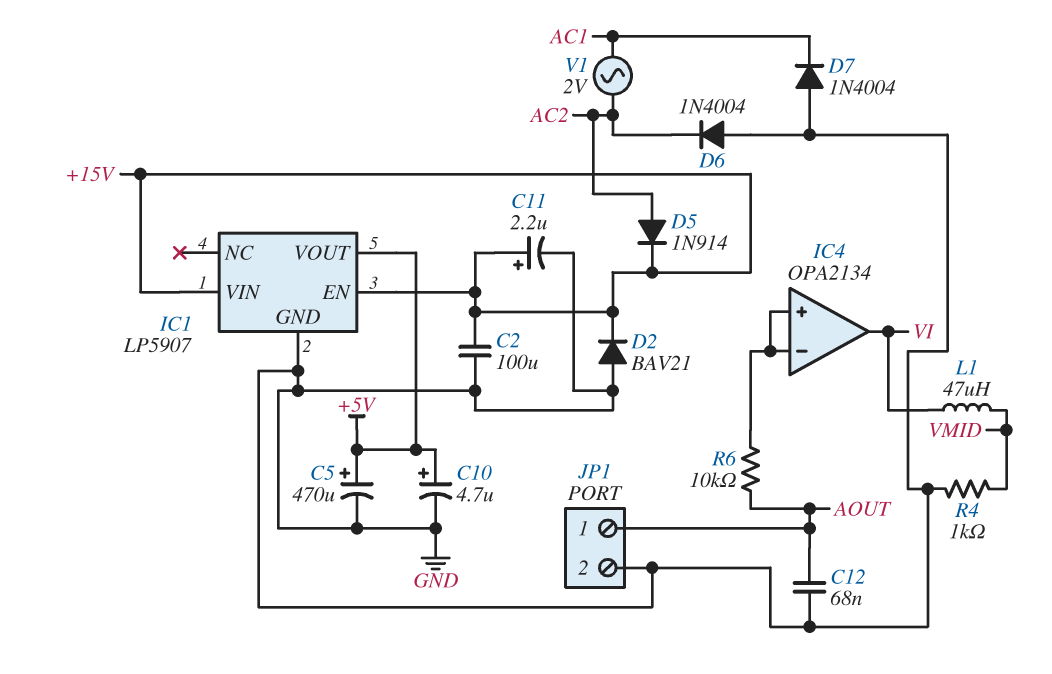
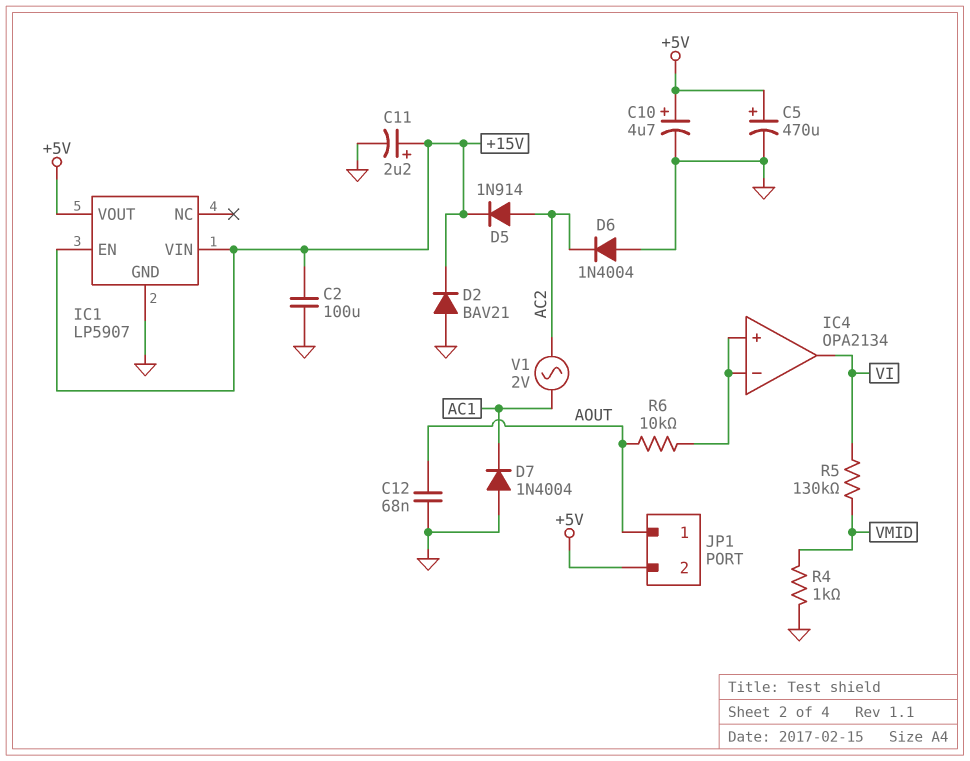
JP1 pin 2: GND -> +5V
L1: 47uH (VI, VMID) -> none
R5: none -> 130k (VI, VMID)

